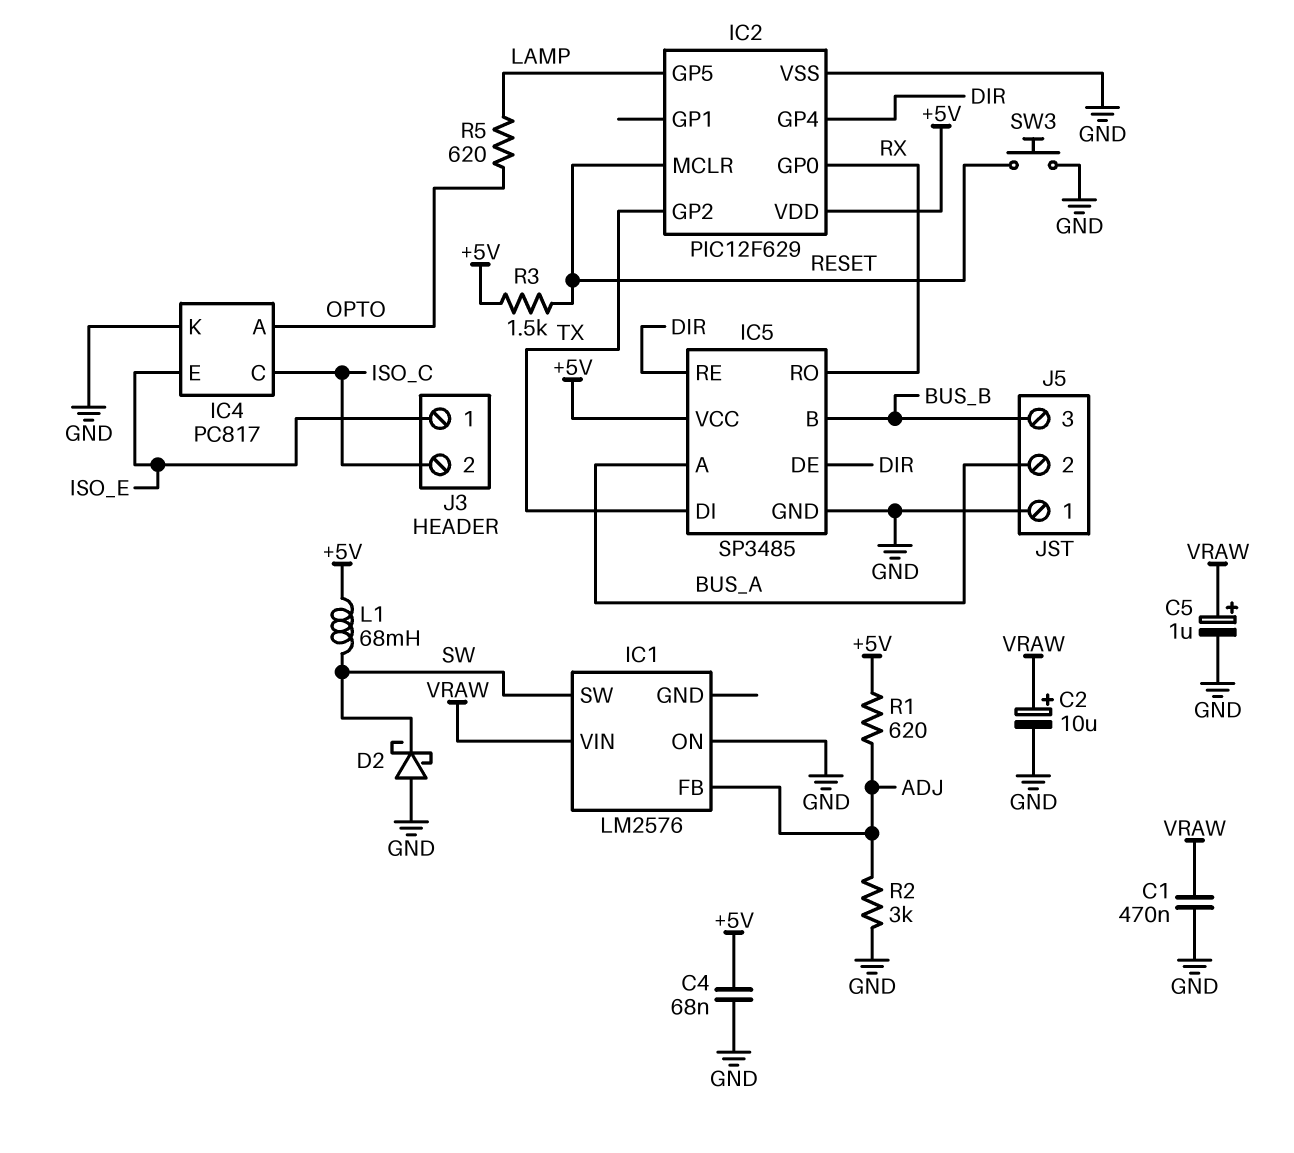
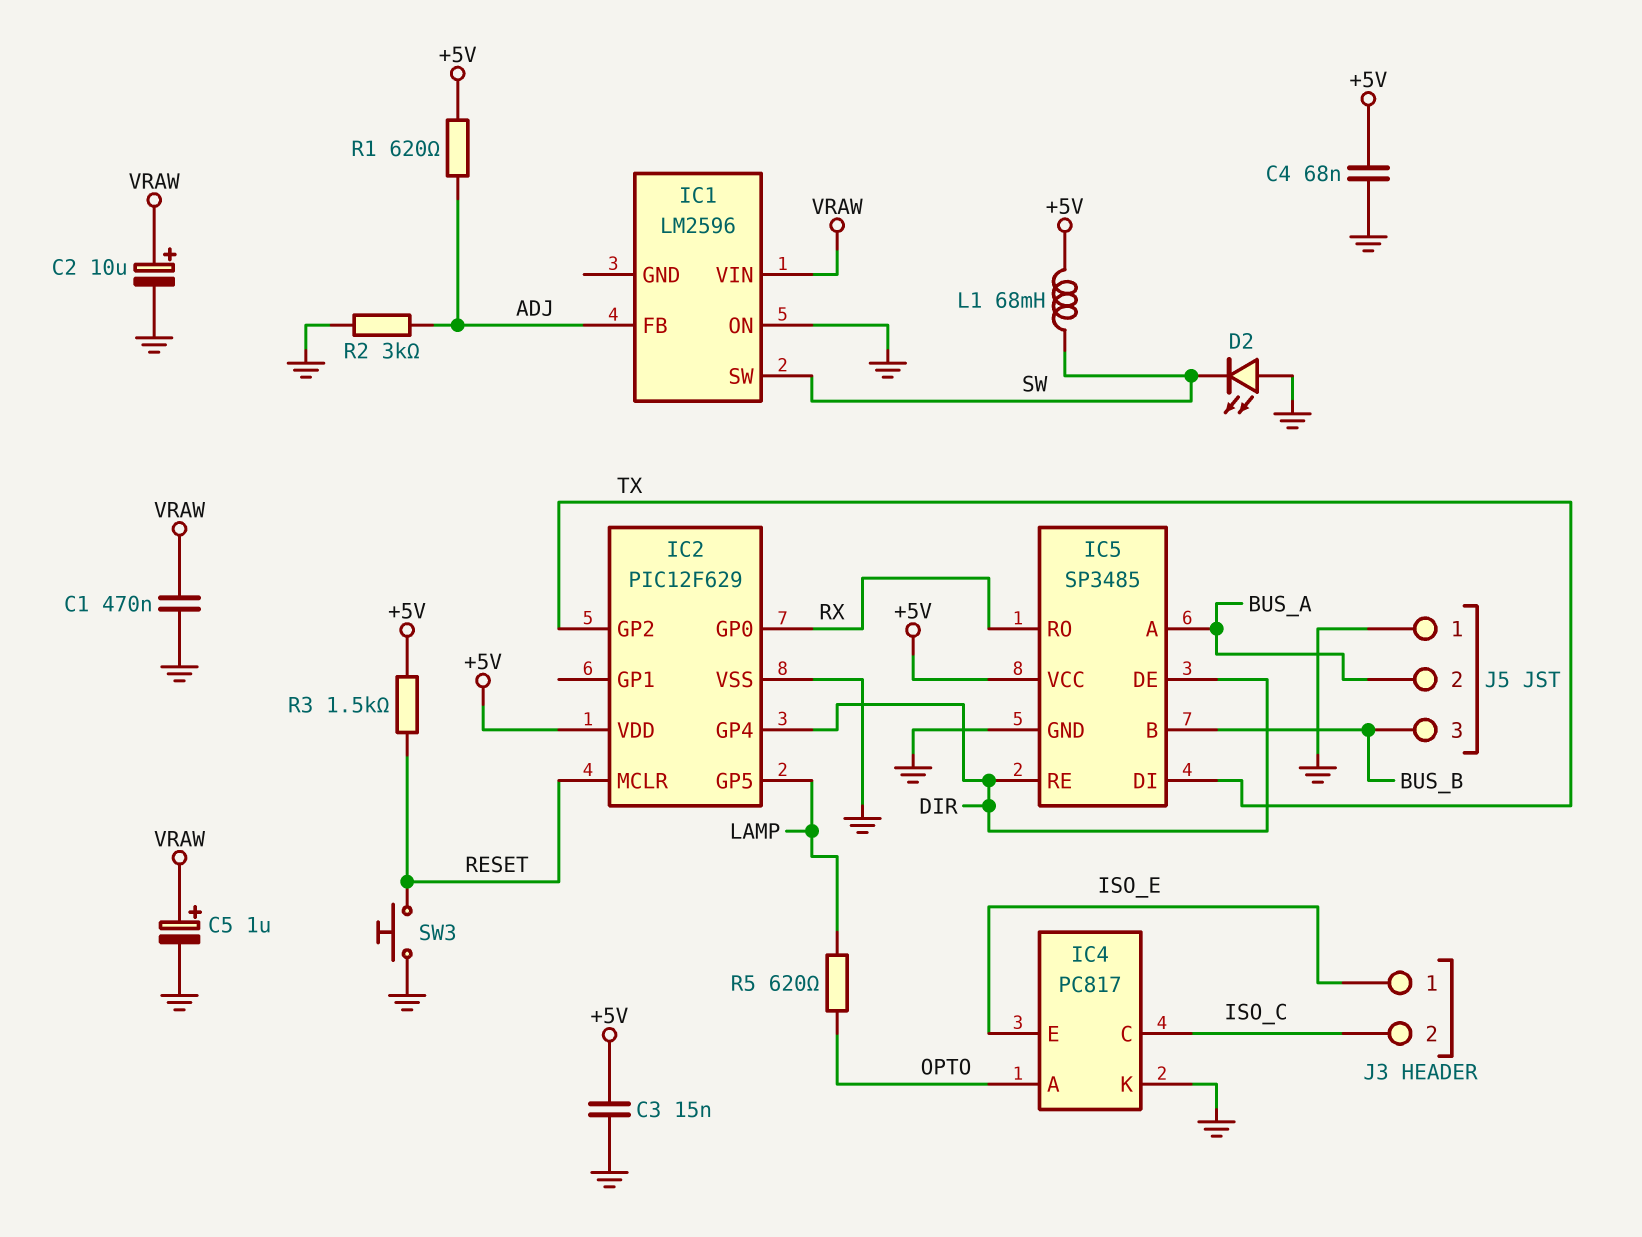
C3: none -> 15nF (+5V, GND)
D2: schottky (A GND, K SW) -> LED (A GND, K SW)
IC1: LM2576 -> LM2596

